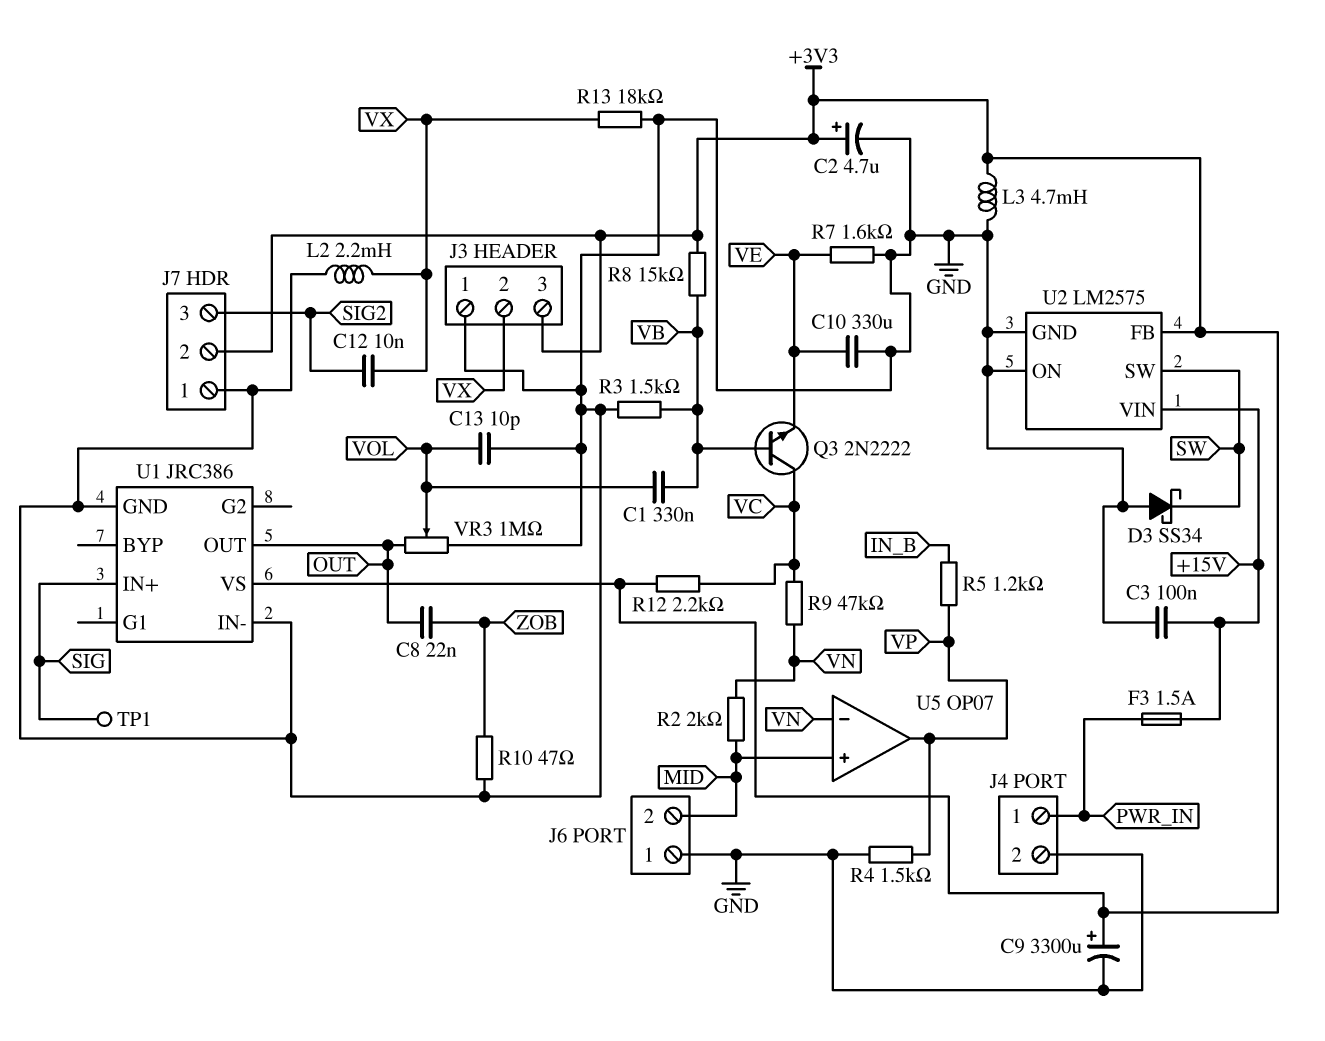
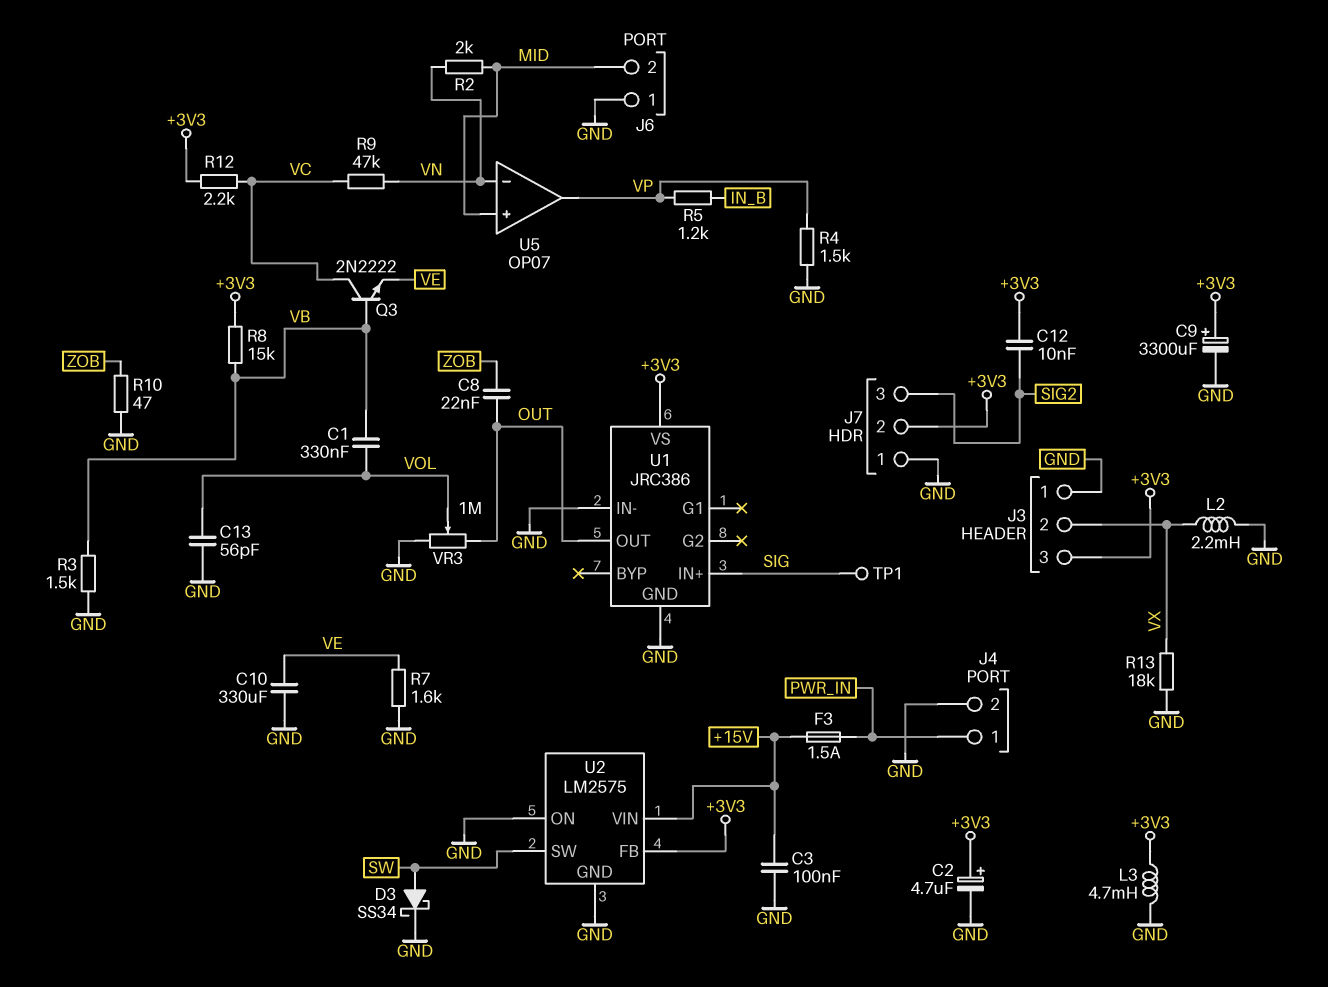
C12: 10nF (SIG2, VX) -> 10nF (+3V3, SIG2)
C13: 10pF (GND, VOL) -> 56pF (GND, VOL)
D3: schottky SS34 (A GND, K SW) -> schottky SS34 (A SW, K GND)

